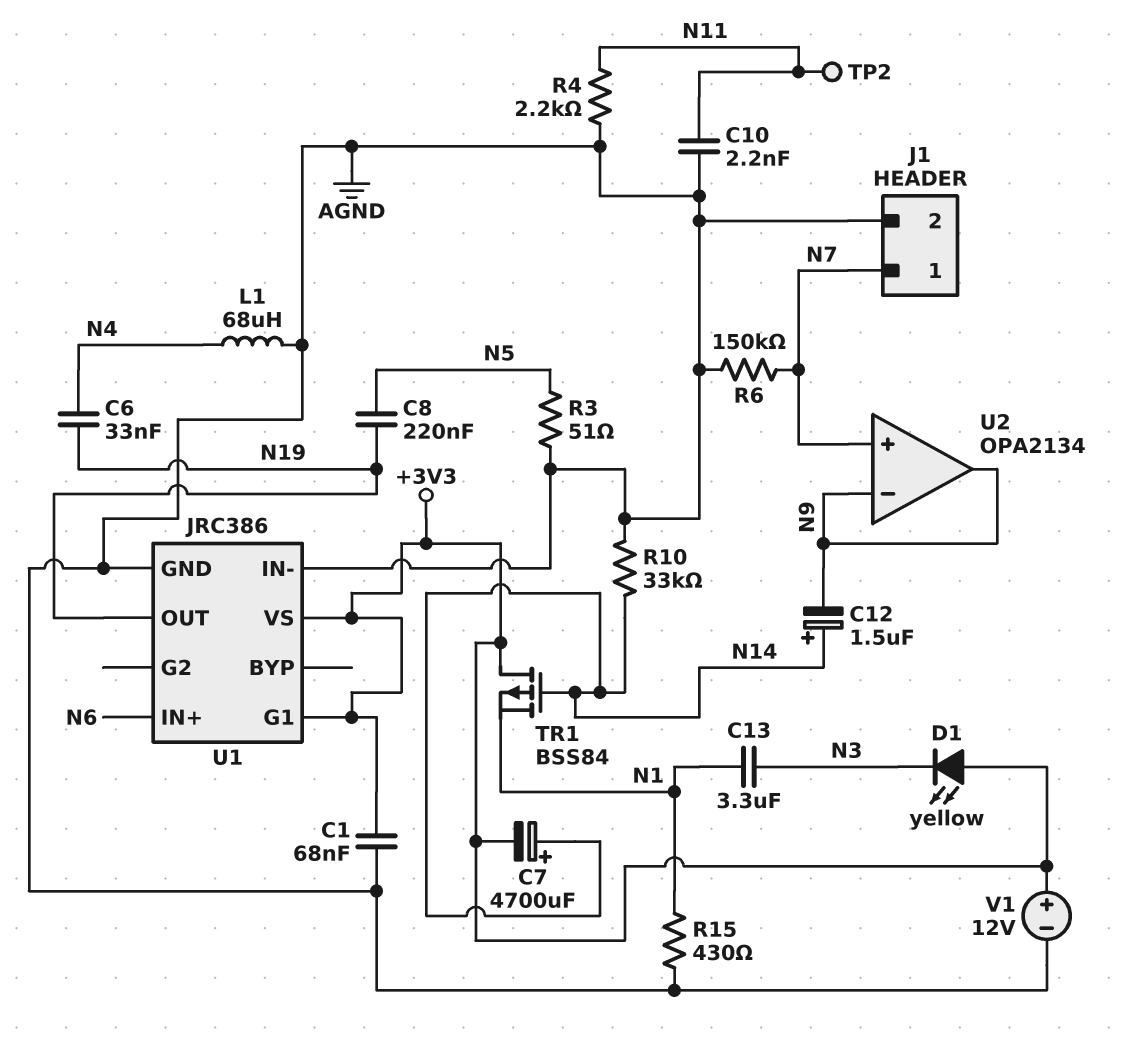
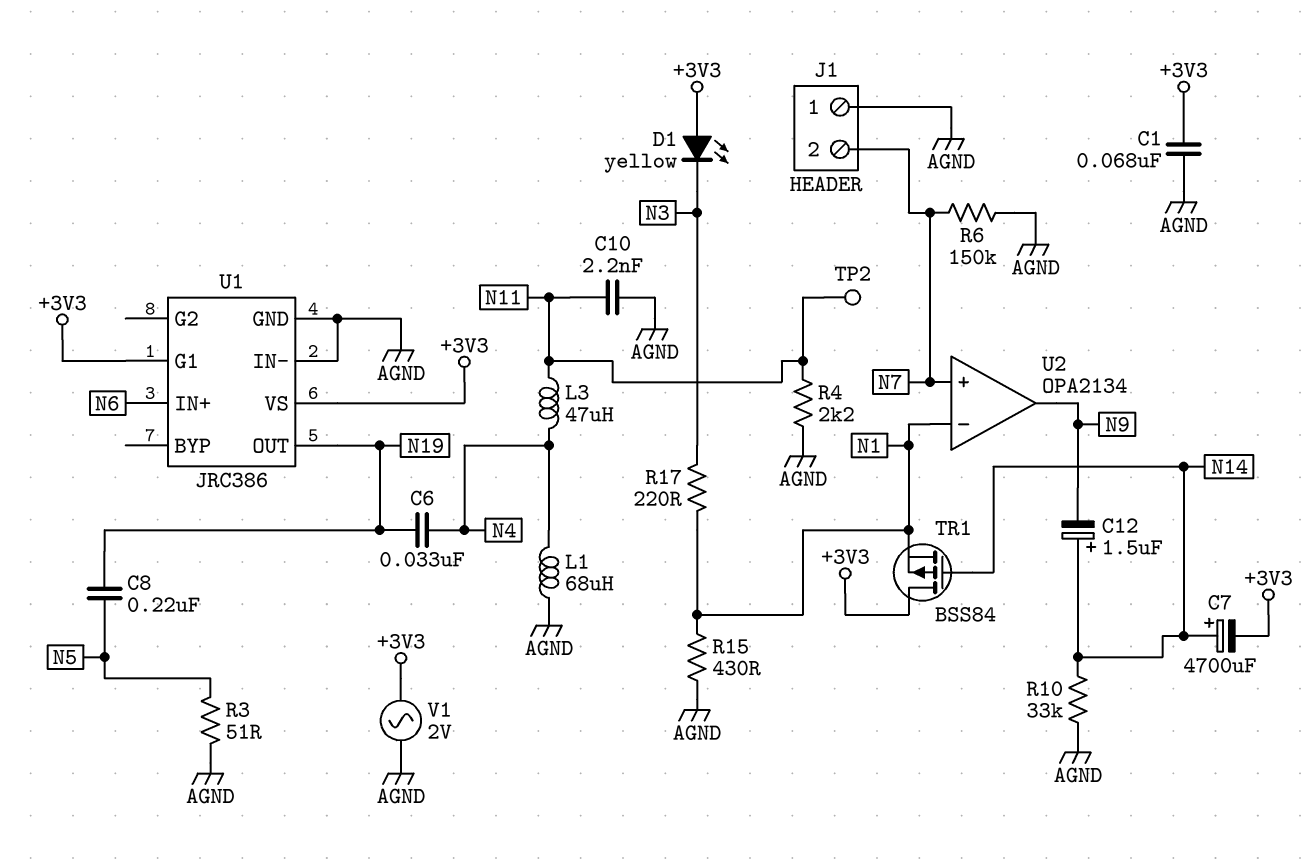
C13: 3.3uF (N1, N3) -> none
J1 pin 1: N7 -> AGND
J1 pin 2: AGND -> N7
L3: none -> 47uH (N4, N11)
R17: none -> 220 (N1, N3)
U2 pin in-: N9 -> N1
V1: 12V (plus +3V3, minus AGND) -> AC 2V (+3V3, AGND)

